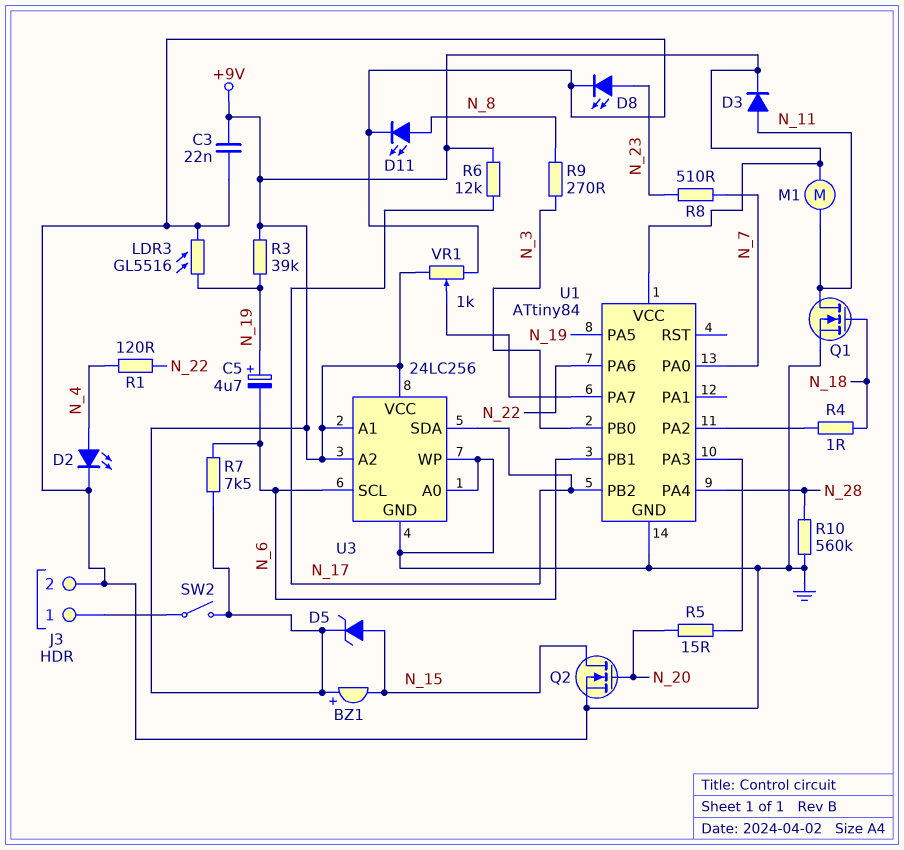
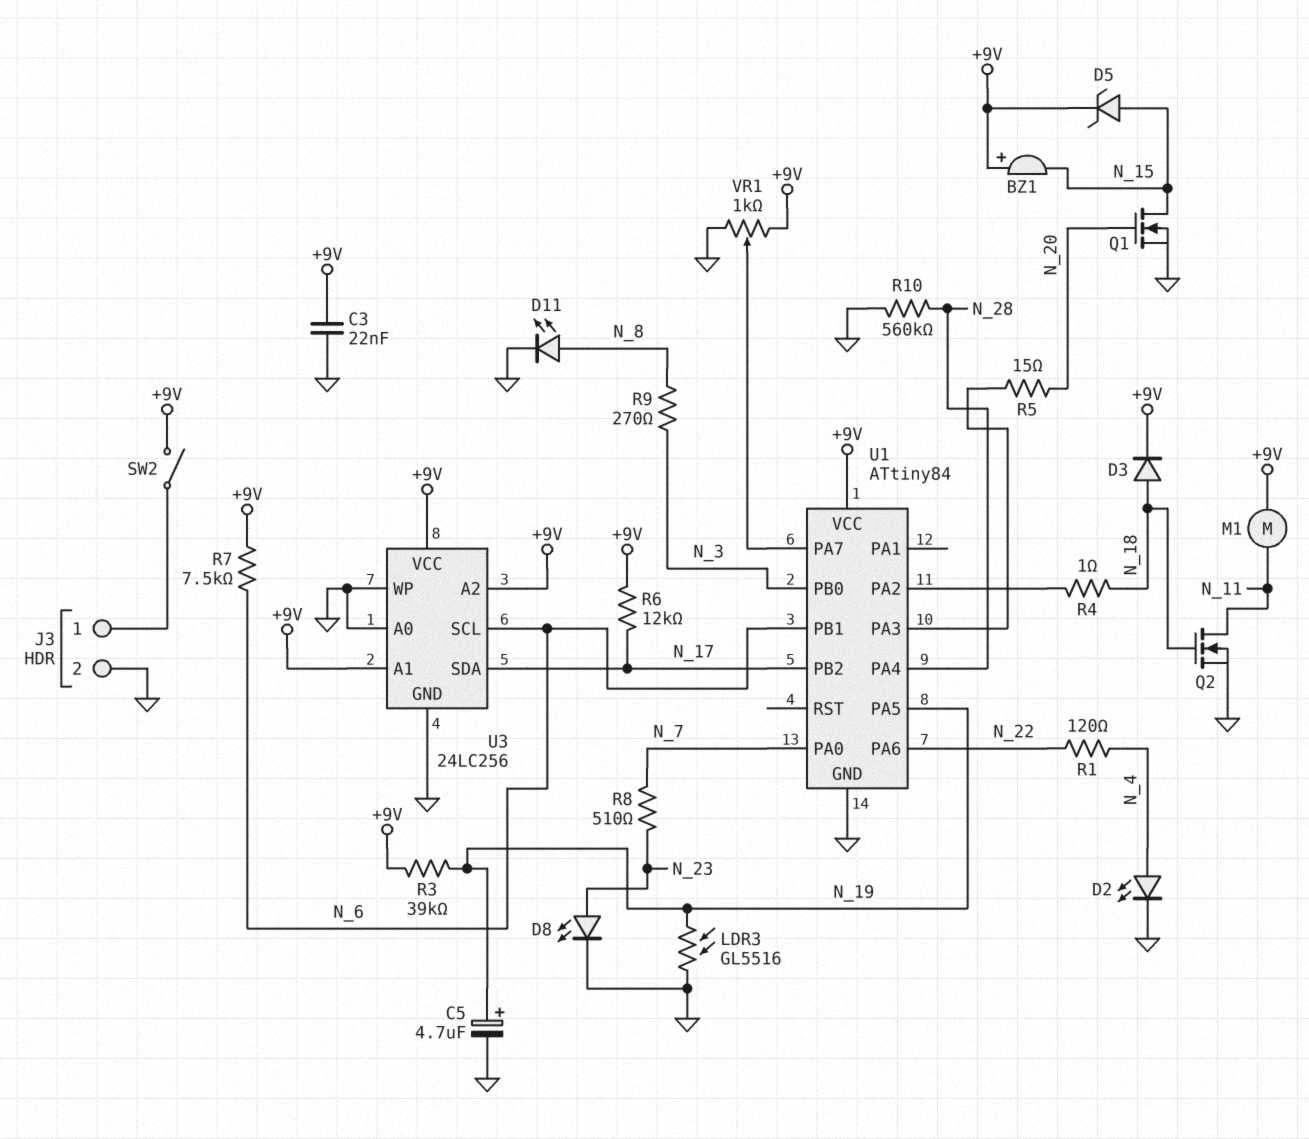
C5: 4.7uF (plus N_19, minus N_6) -> 4.7uF (plus N_19, minus GND)
D3: diode (A N_11, K +9V) -> diode (A N_18, K +9V)
Q1: NMOS (G N_18, D N_11, S GND) -> NMOS (G N_20, D N_15, S GND)
Q2: NMOS (G N_20, D N_15, S GND) -> NMOS (G N_18, D N_11, S GND)

